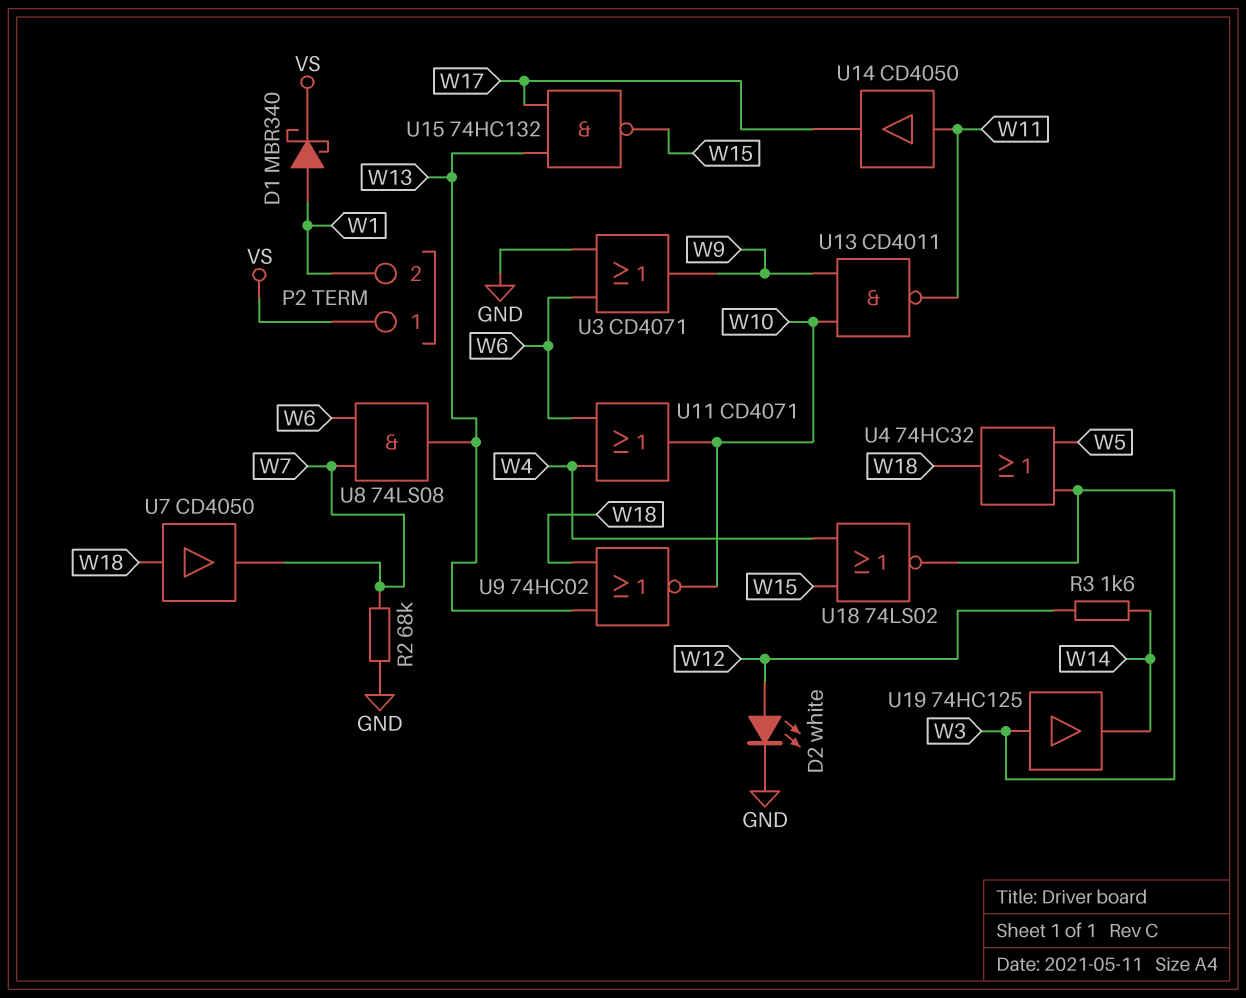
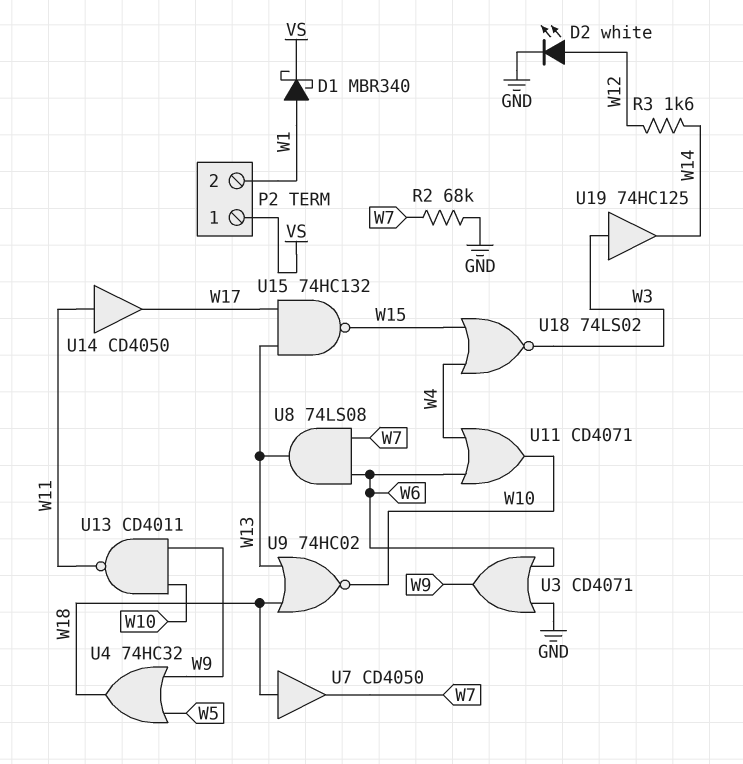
U4: OR 74HC32 (in W3, in W5, out W18) -> OR 74HC32 (in W5, in W9, out W18)

